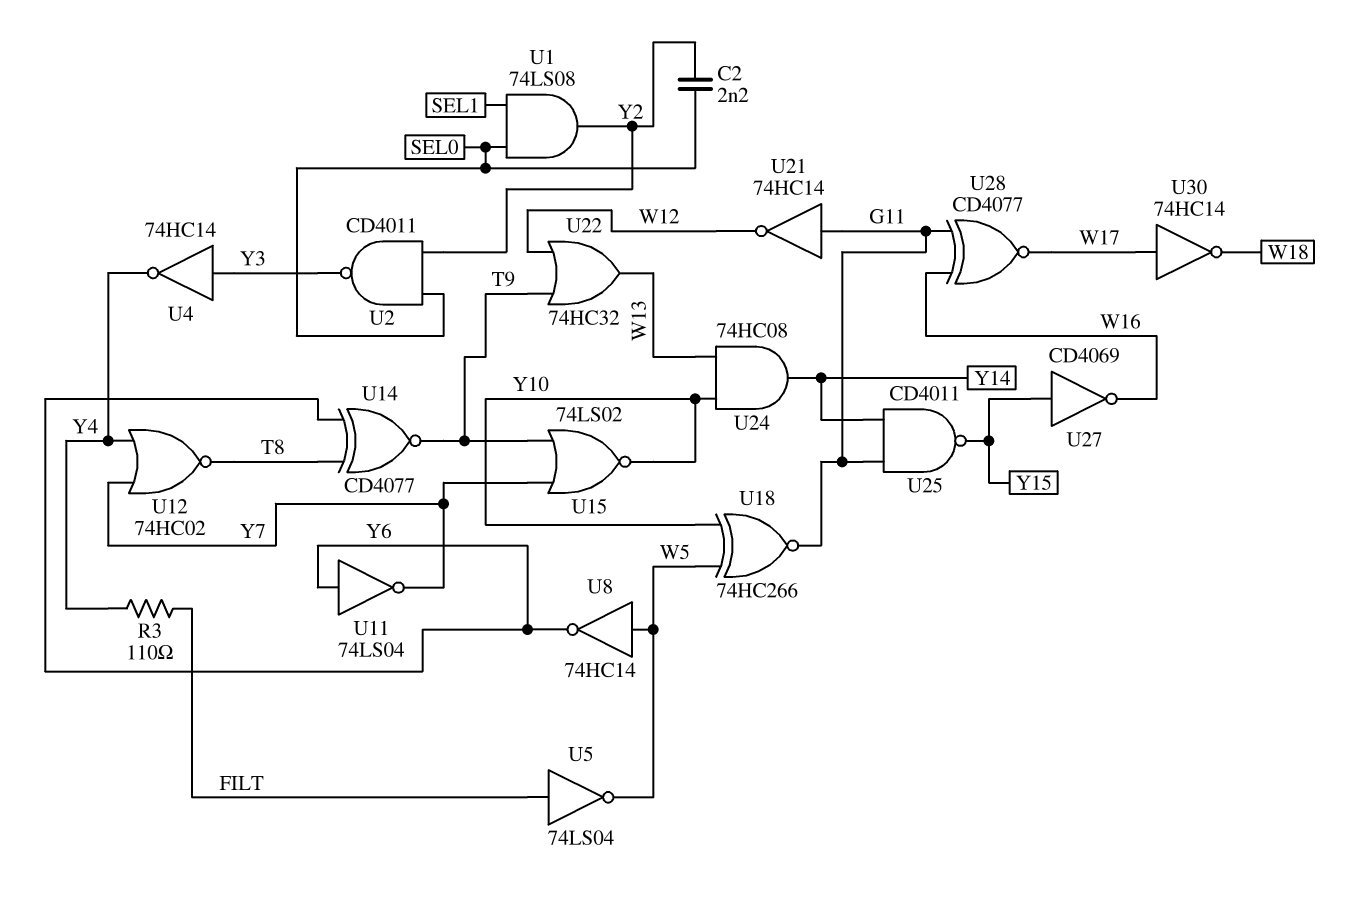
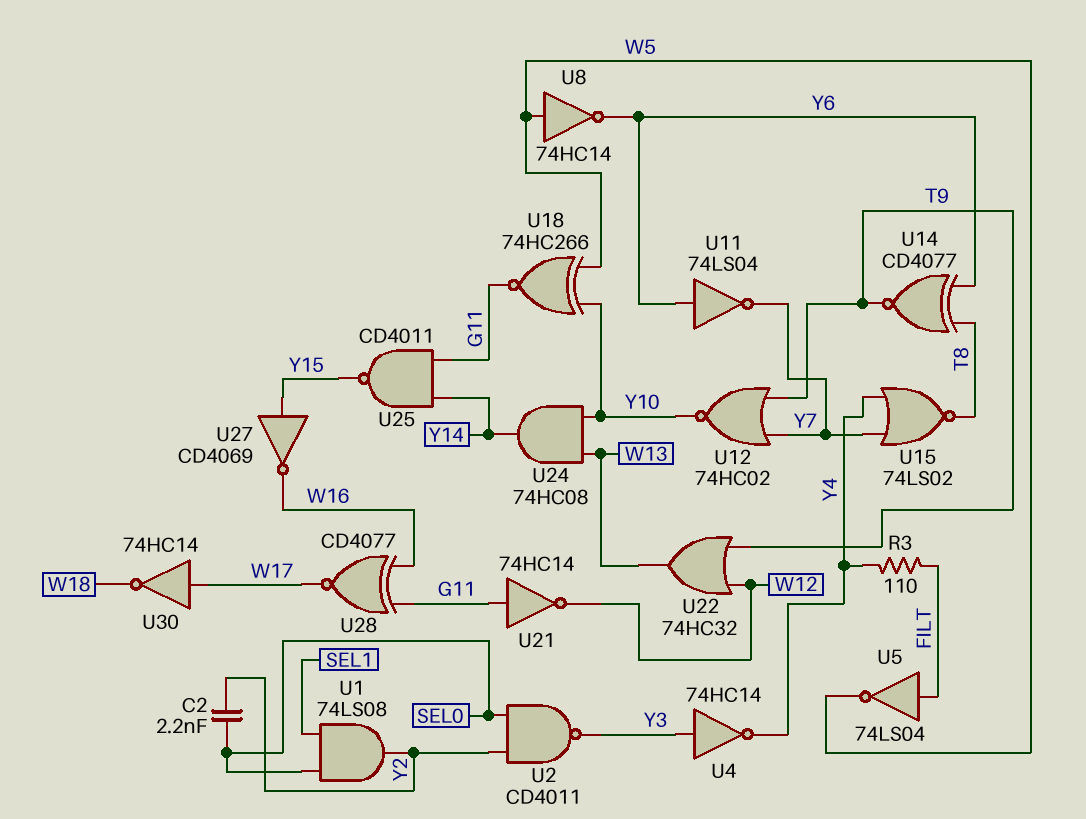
U12: NOR 74HC02 (in Y4, in Y7, out T8) -> NOR 74HC02 (in T9, in Y7, out Y10)
U15: NOR 74LS02 (in T9, in Y7, out Y10) -> NOR 74LS02 (in Y4, in Y7, out T8)

